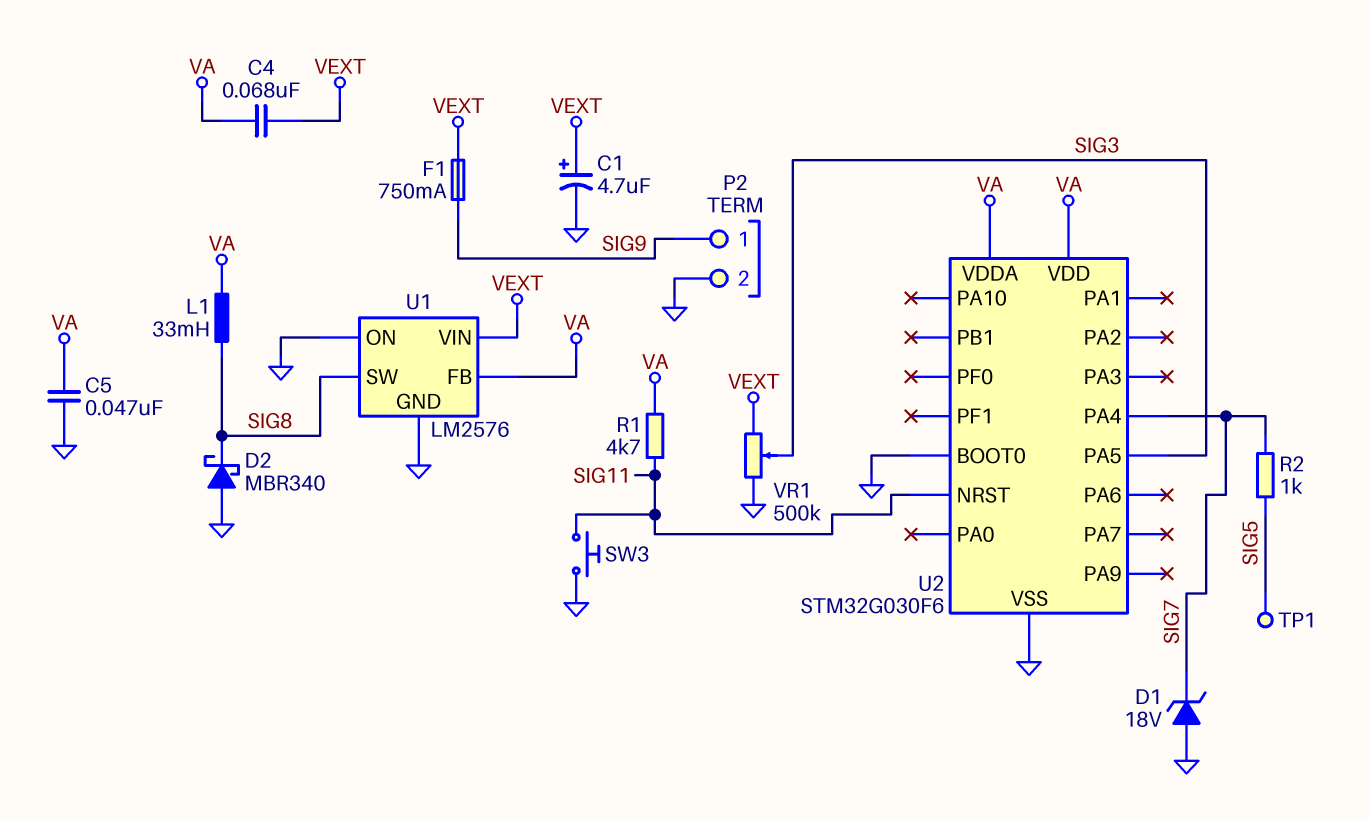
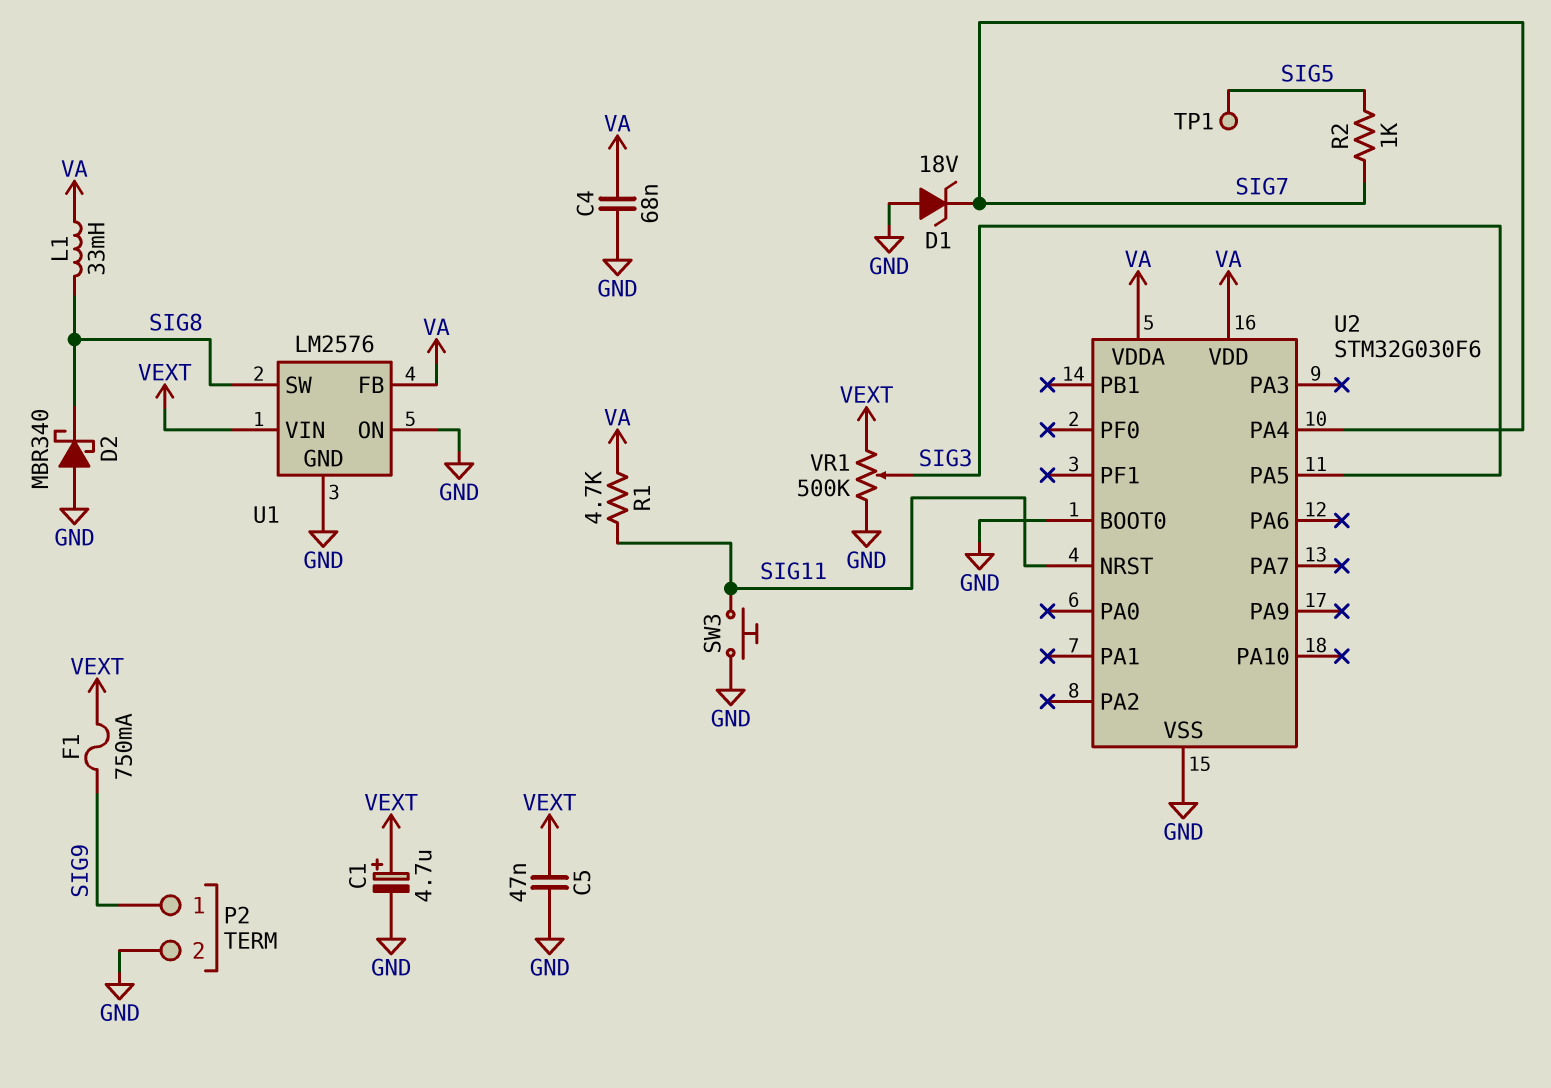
C4: 68nF (VA, VEXT) -> 68nF (GND, VA)
C5: 47nF (GND, VA) -> 47nF (GND, VEXT)

